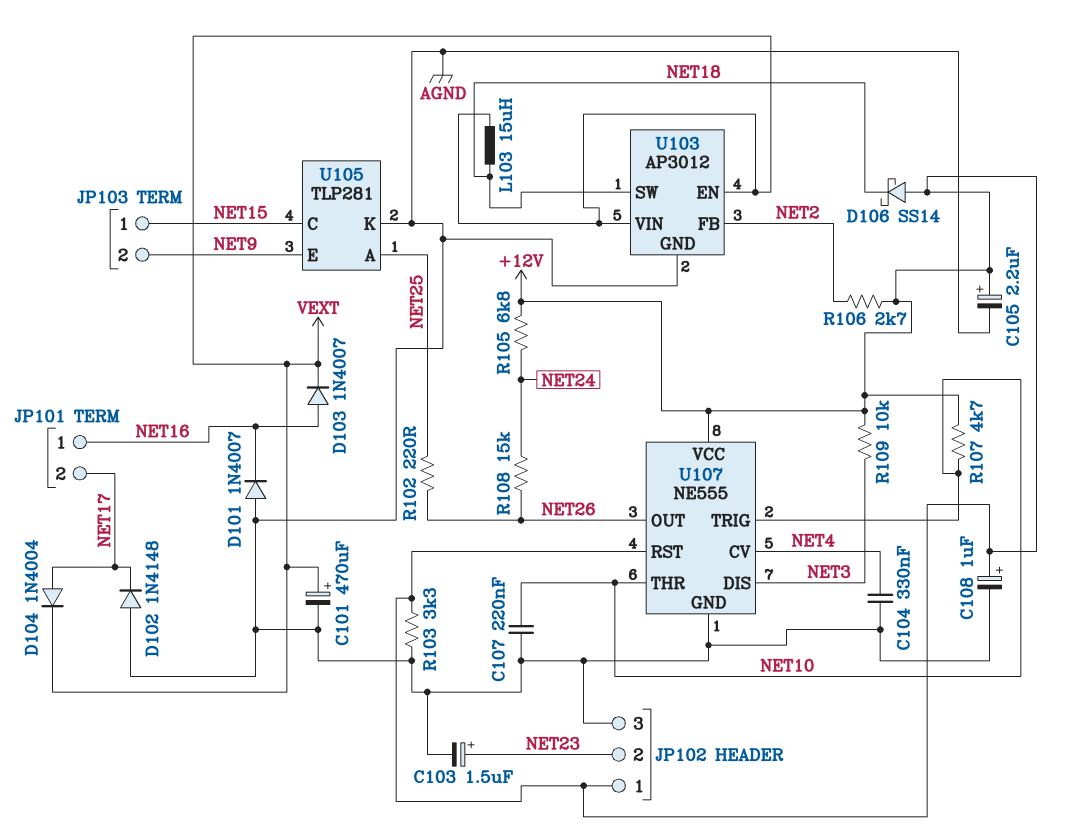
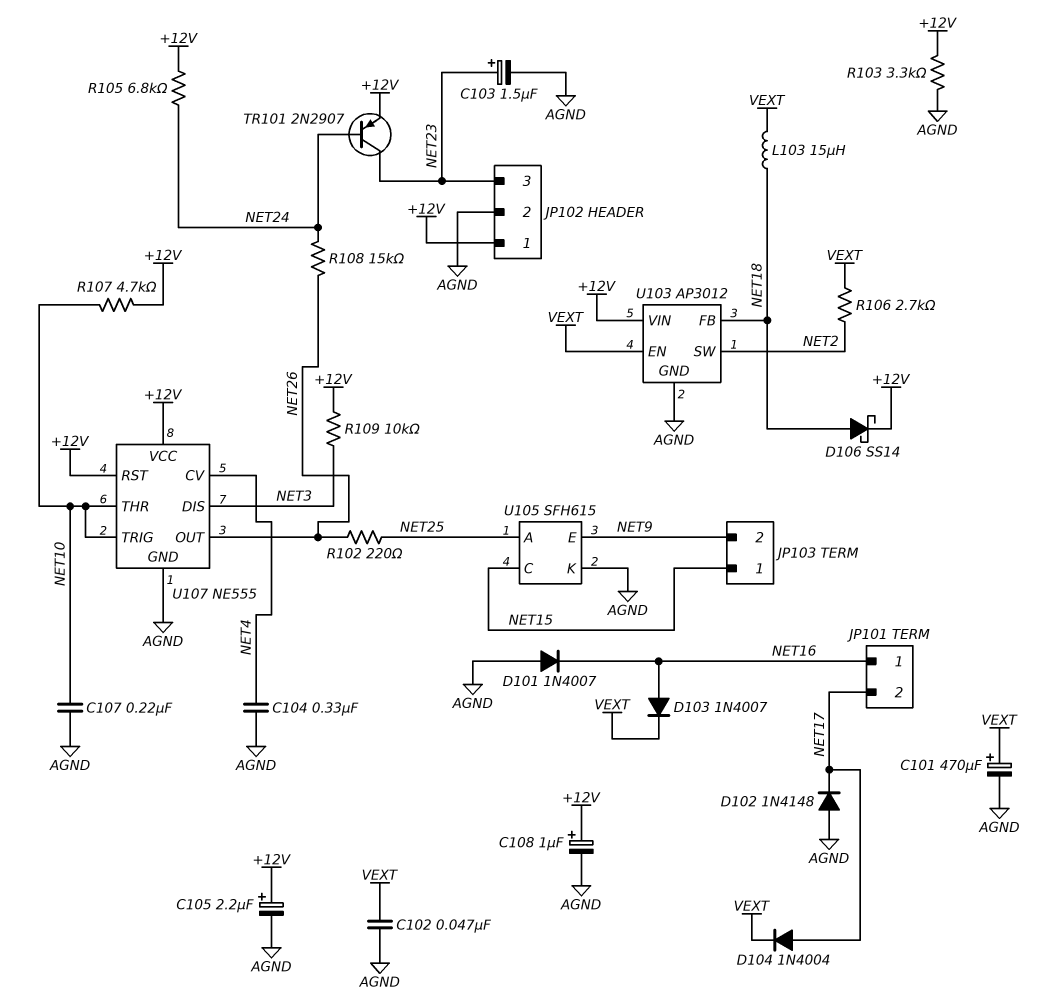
C102: none -> 47nF (AGND, VEXT)
D106: schottky SS14 (A +12V, K NET18) -> schottky SS14 (A NET18, K +12V)
JP102 pin 2: NET23 -> AGND
JP102 pin 3: AGND -> NET23
R106: 2.7k (+12V, NET2) -> 2.7k (NET2, VEXT)
TR101: none -> PNP 2N2907 (B NET24, C NET23, E +12V)
U103 pin FB: NET2 -> NET18
U103 pin SW: NET18 -> NET2
U103 pin VIN: VEXT -> +12V
U105: TLP281 -> SFH615

